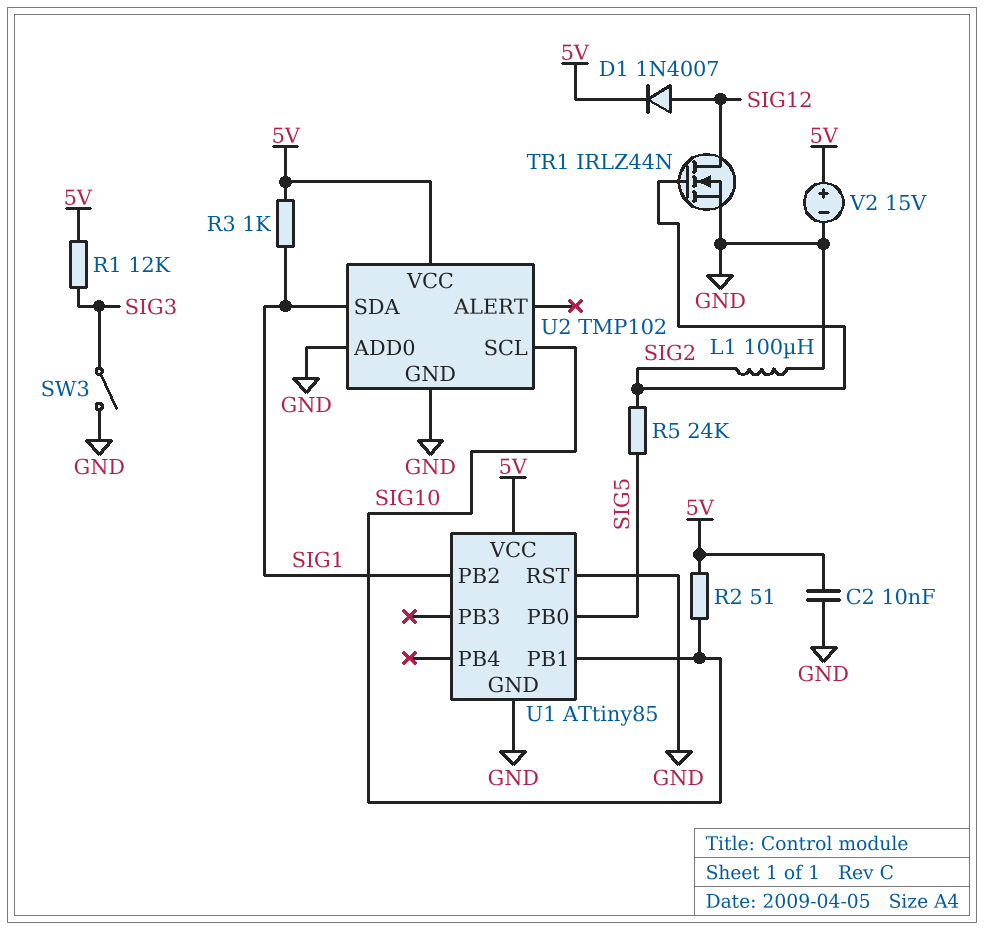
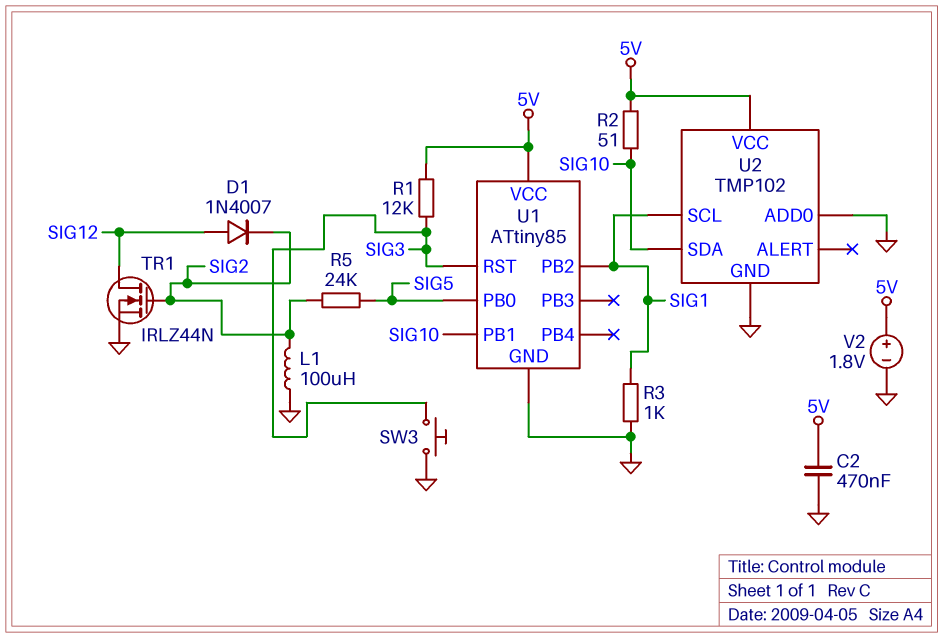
C2: 10nF (5V, GND) -> 470nF (5V, GND)
D1: diode 1N4007 (A SIG12, K 5V) -> diode 1N4007 (A SIG12, K SIG2)
R3: 1k (5V, SIG1) -> 1k (GND, SIG1)
SW3: switch (GND, SIG3) -> button (GND, SIG3)
U1 pin RST: GND -> SIG3
U2 pin SCL: SIG10 -> SIG1
U2 pin SDA: SIG1 -> SIG10
V2: 15V (plus 5V, minus GND) -> 1.8V (plus 5V, minus GND)

